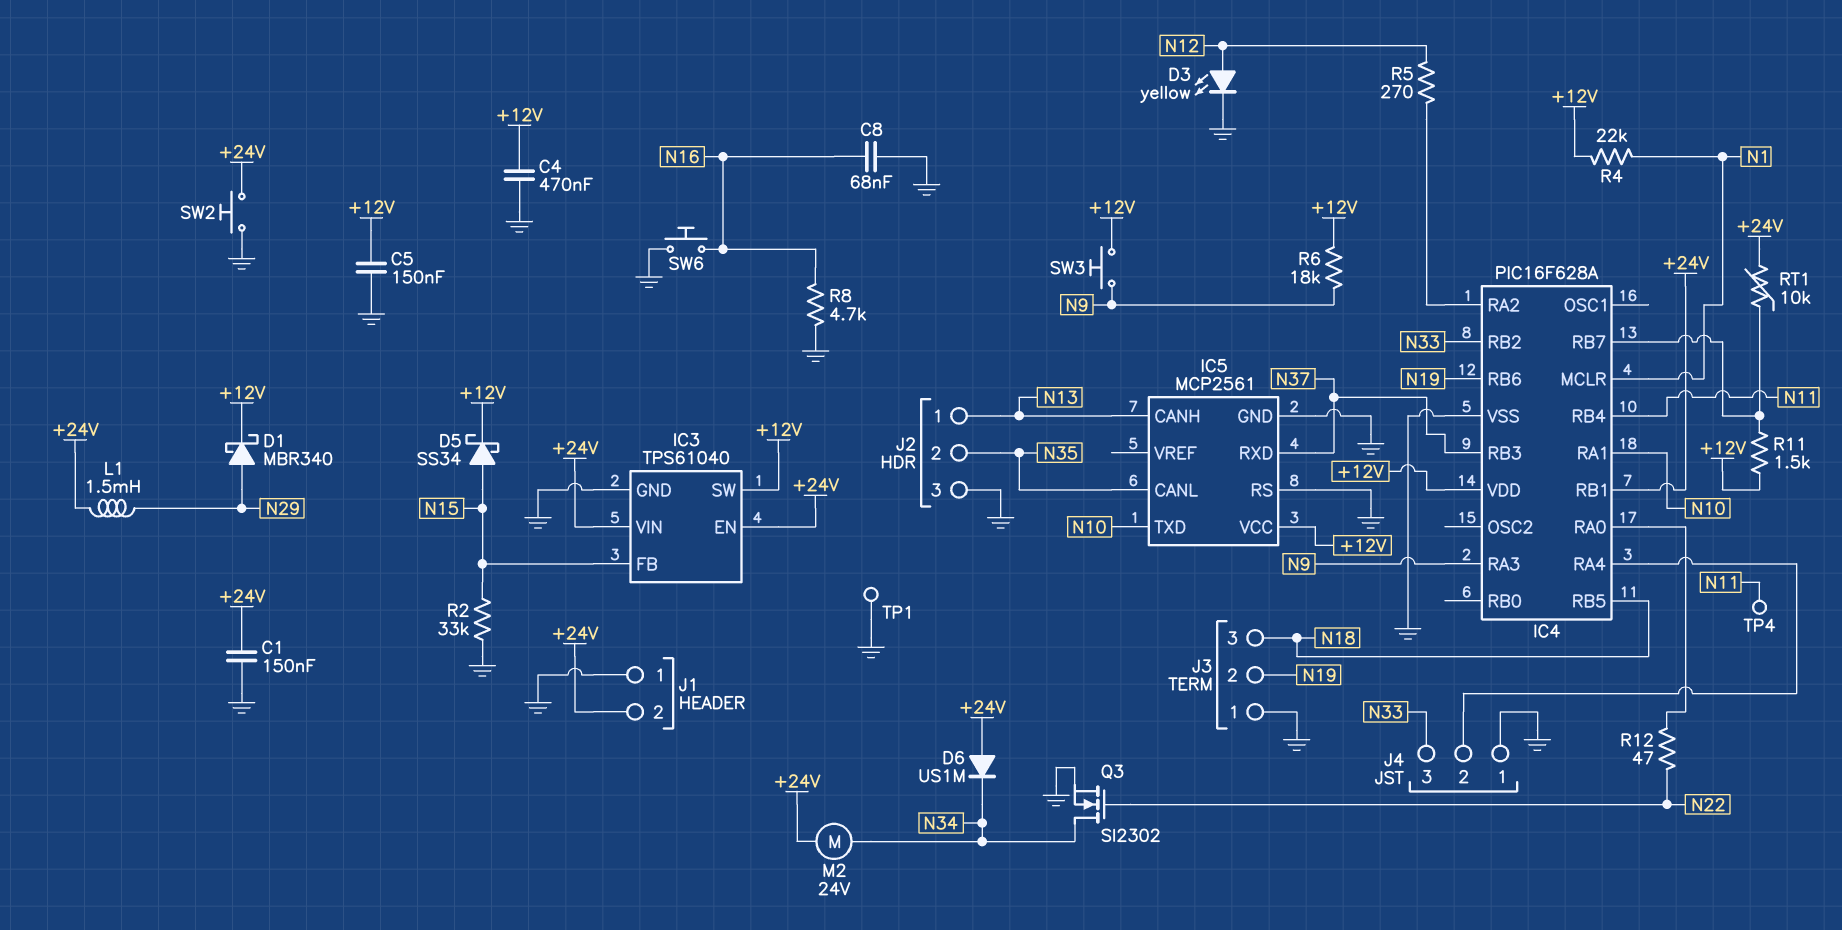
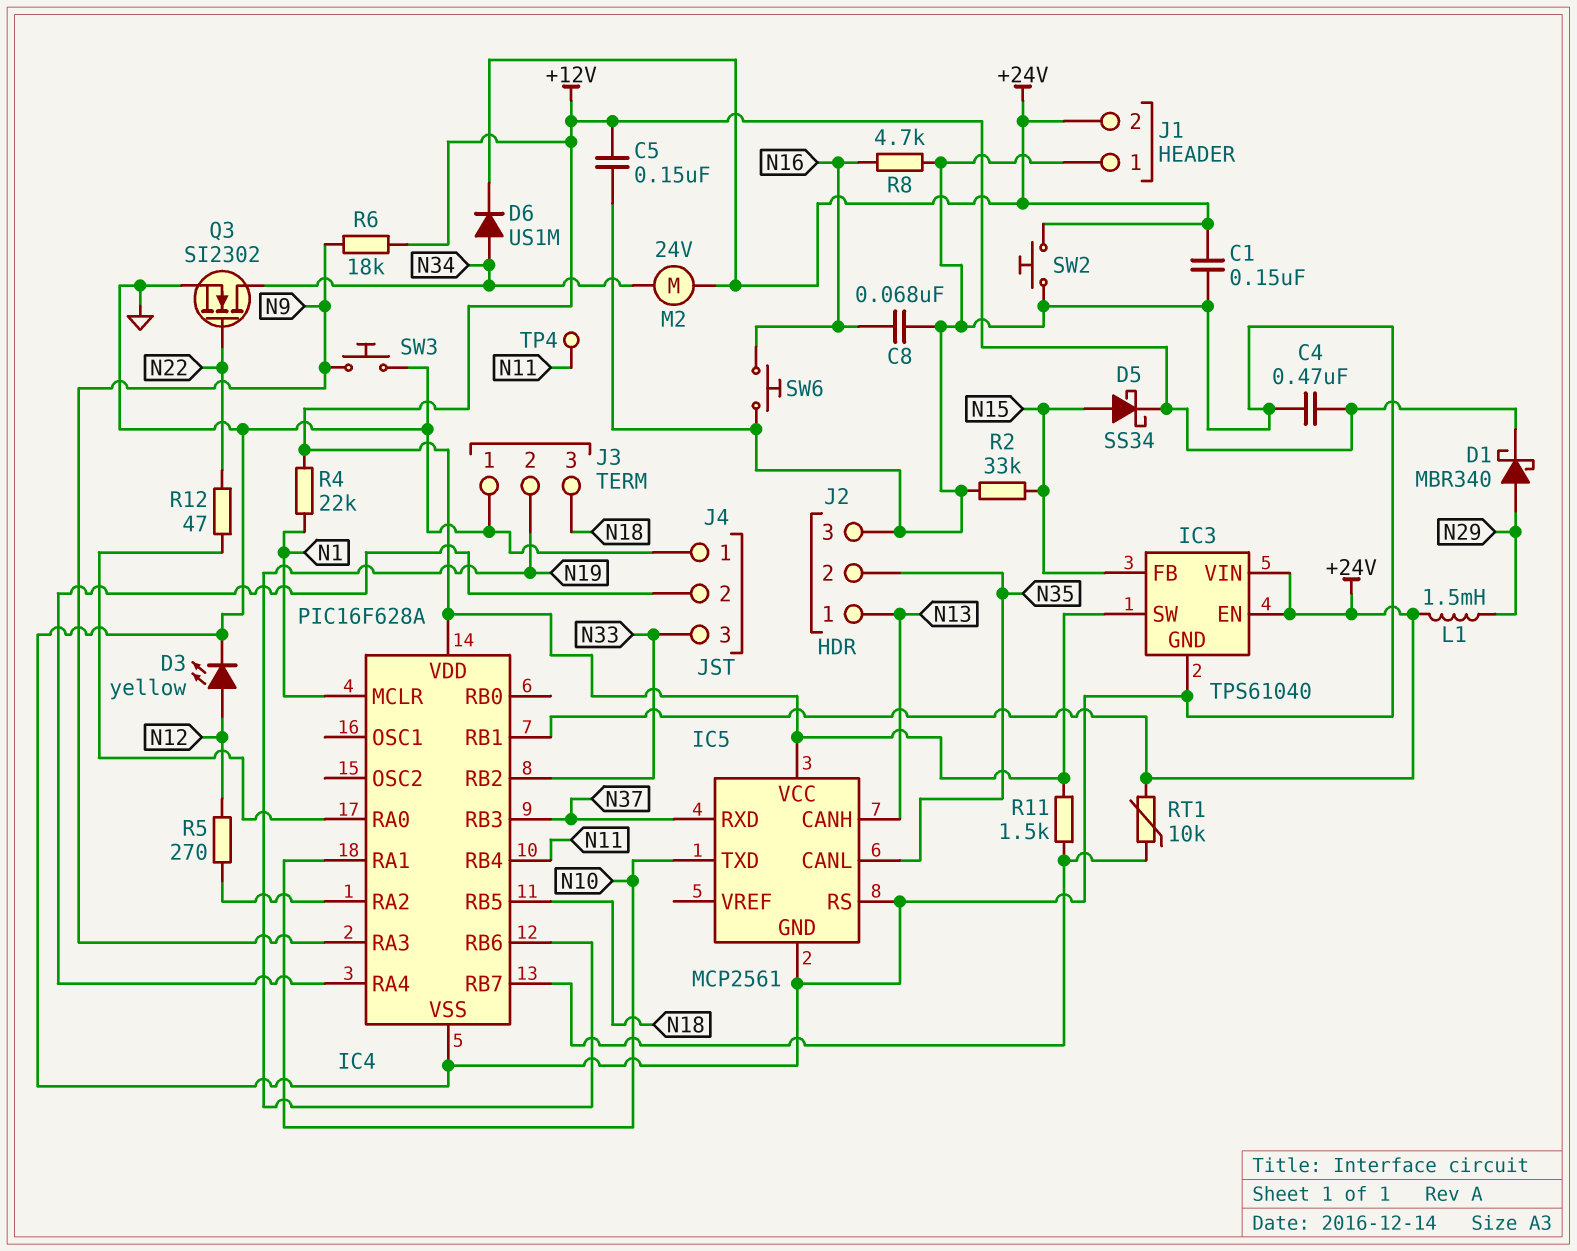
D6: diode US1M (A +24V, K N34) -> diode US1M (A N34, K +24V)
SW3: button (+12V, N9) -> button (GND, N9)
TP1: test point (GND) -> none

